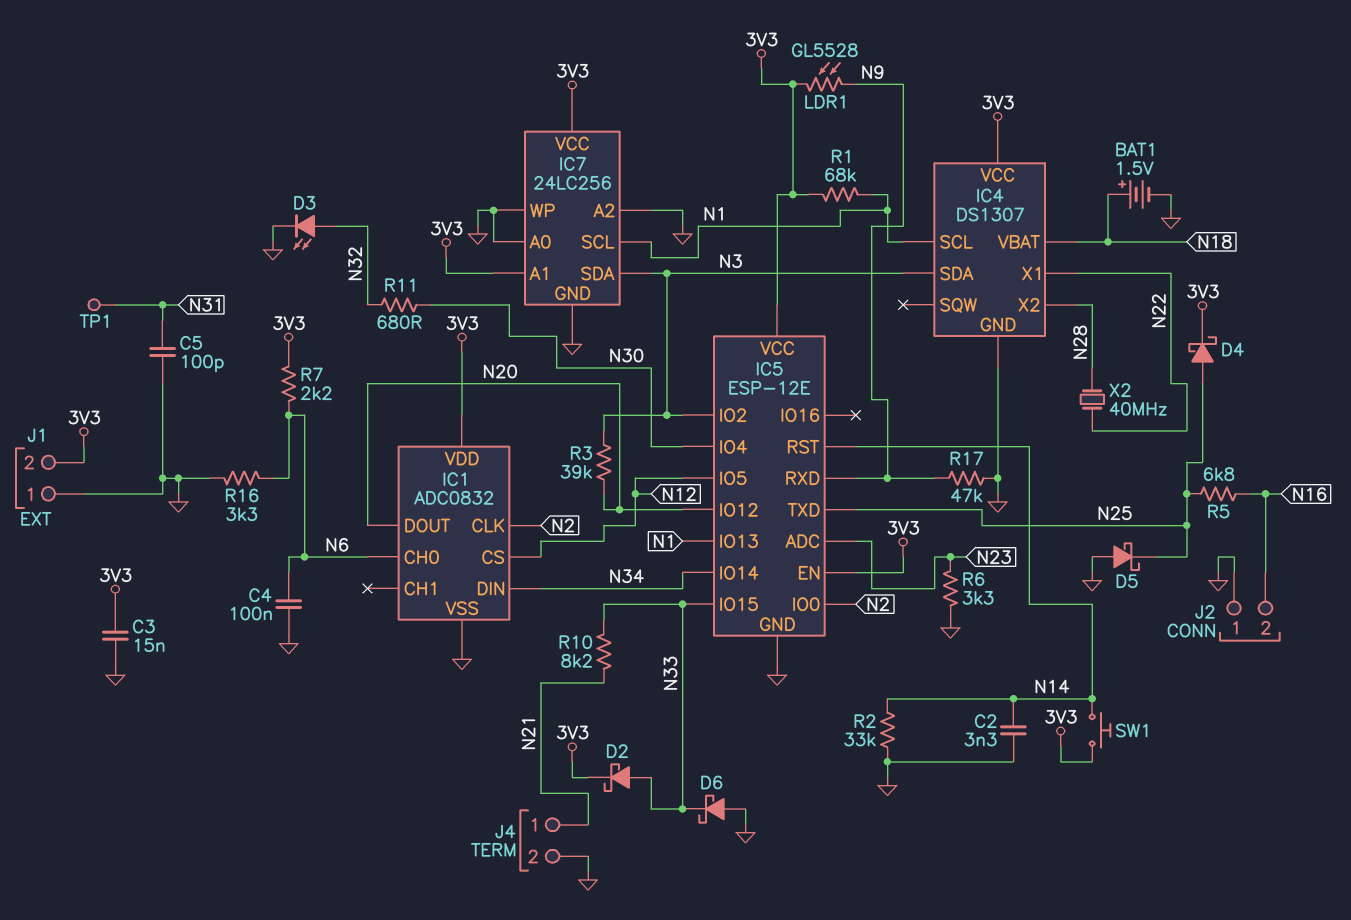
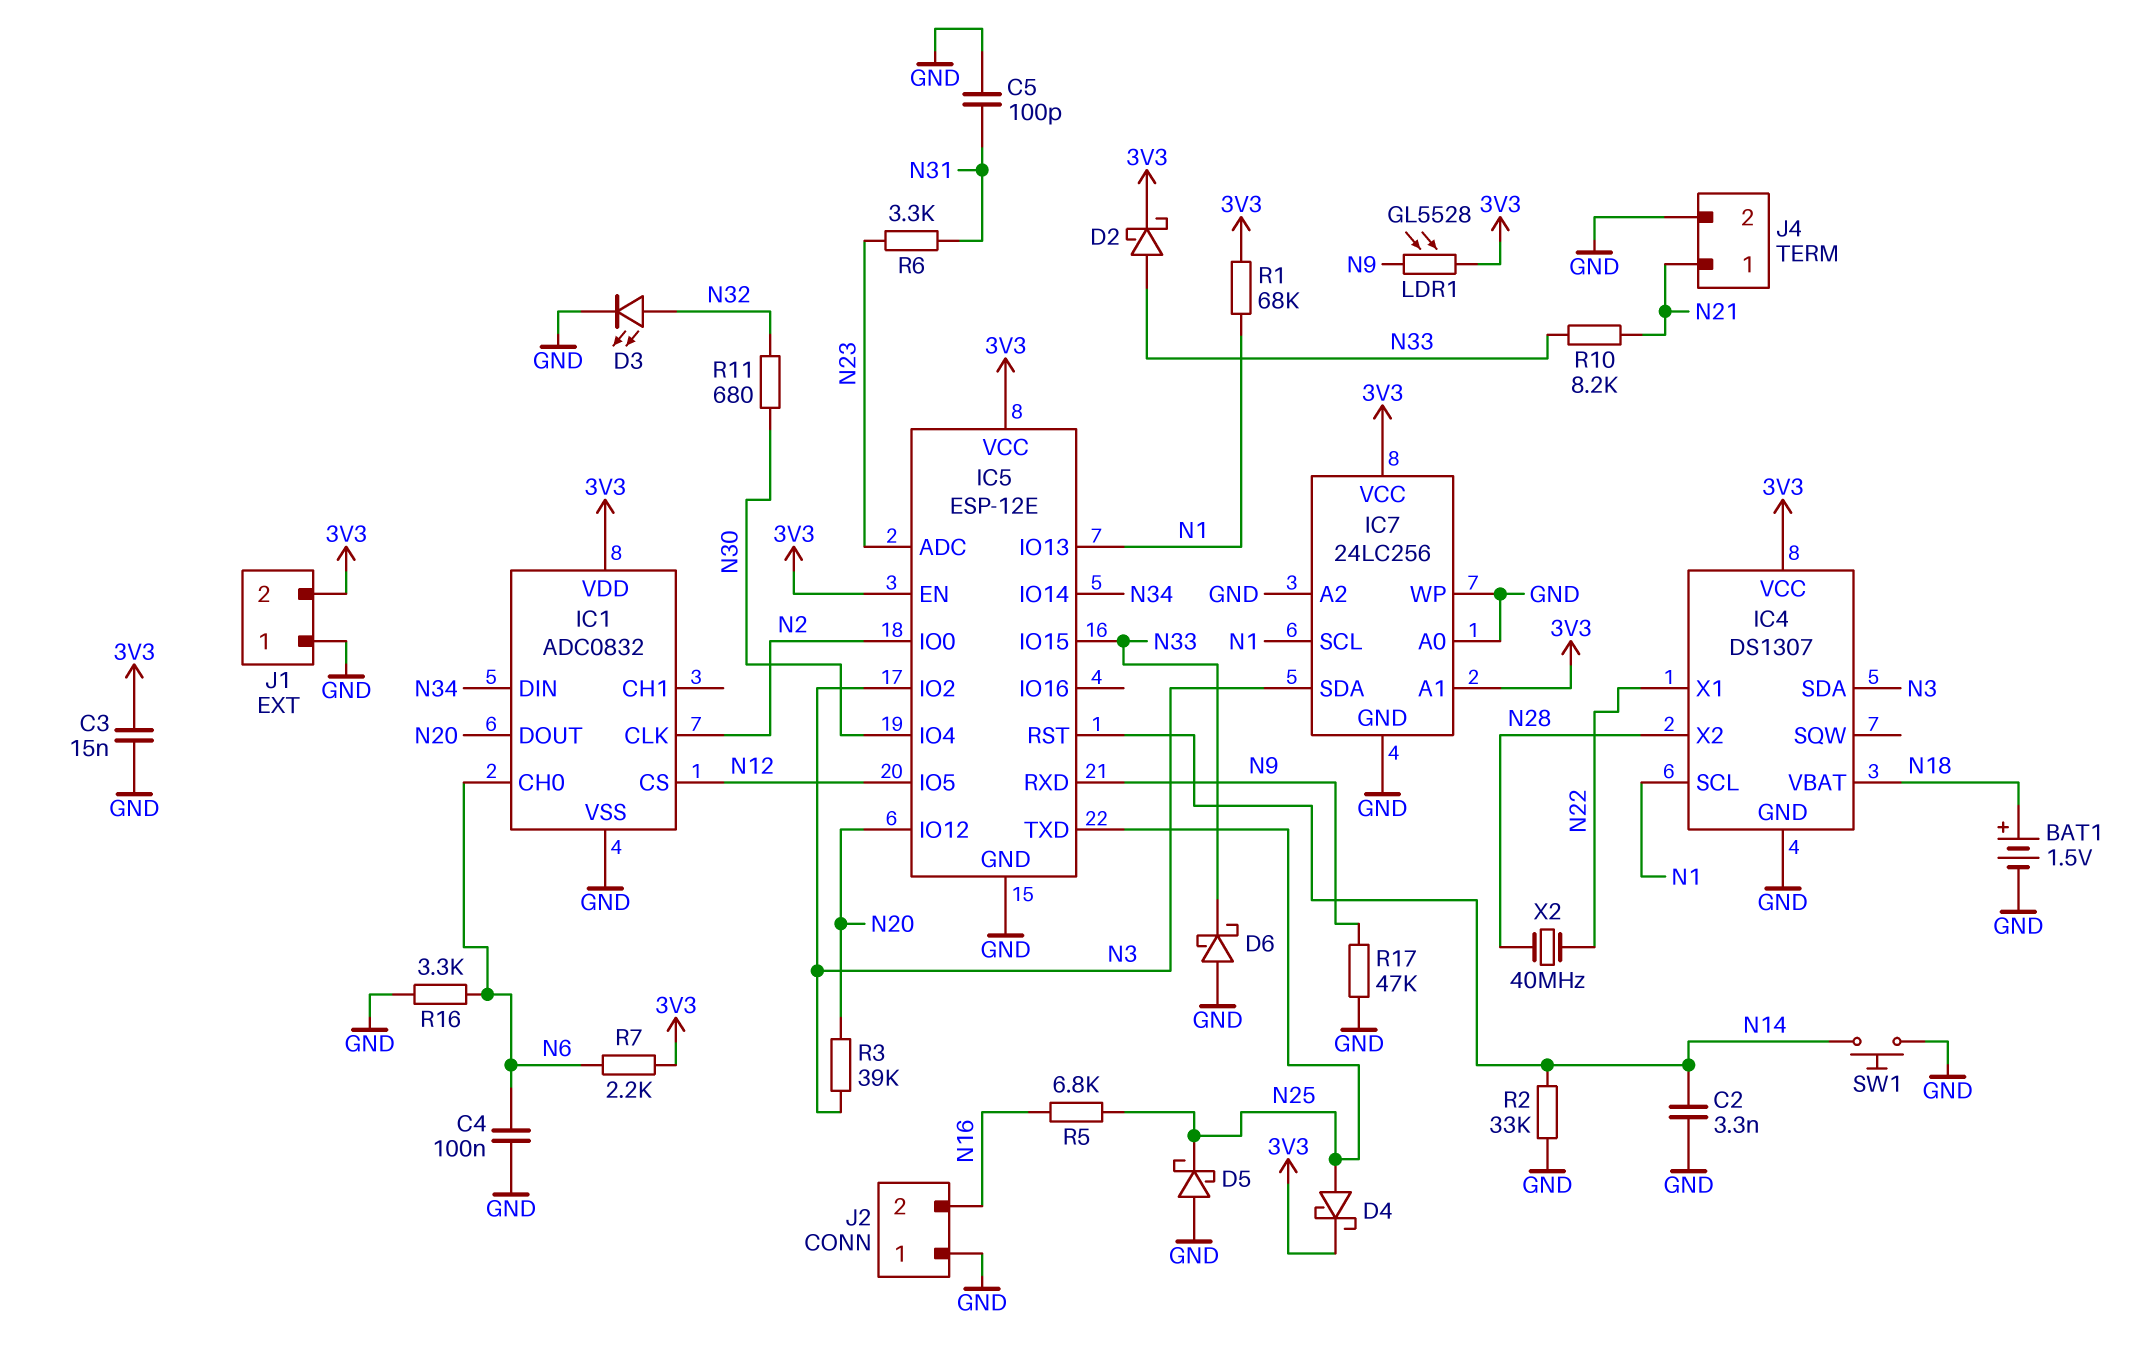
R6: 3.3k (GND, N23) -> 3.3k (N23, N31)
SW1: button (3V3, N14) -> button (GND, N14)
TP1: test point (N31) -> none

